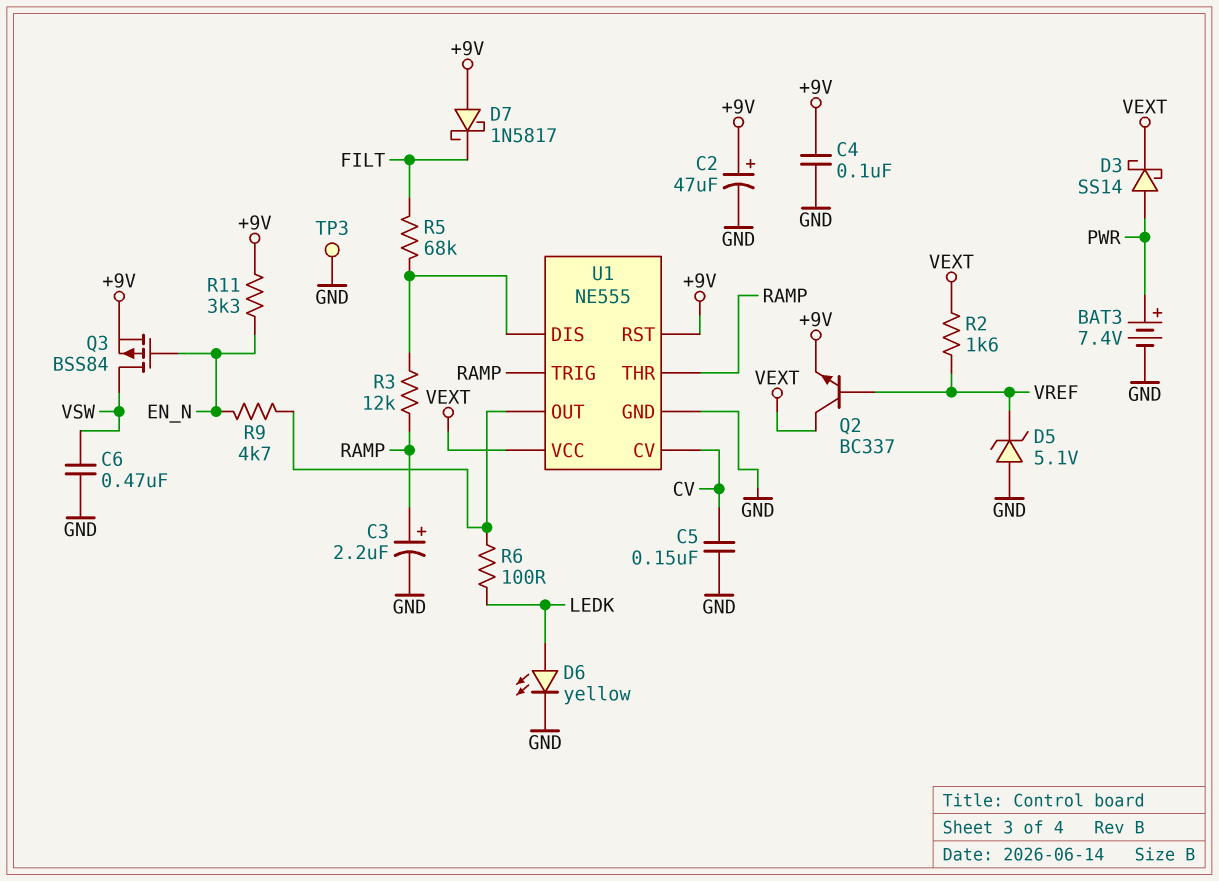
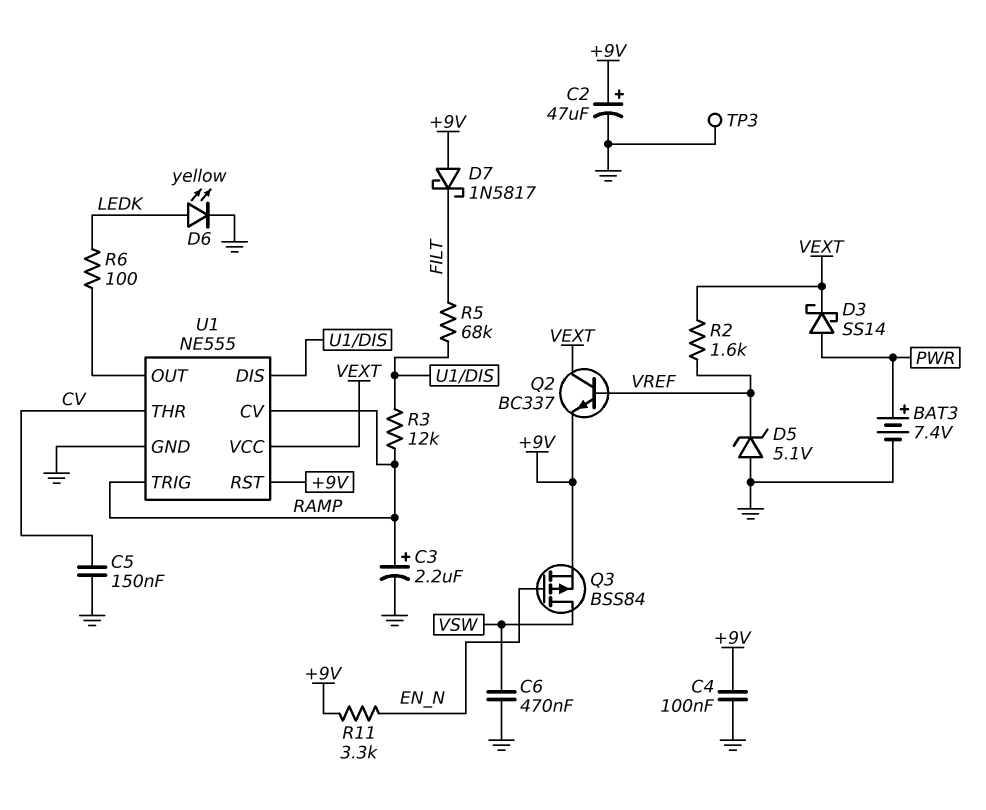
R9: 4.7k (EN_N, U1/OUT) -> none
U1 pin CV: CV -> RAMP
U1 pin THR: RAMP -> CV

